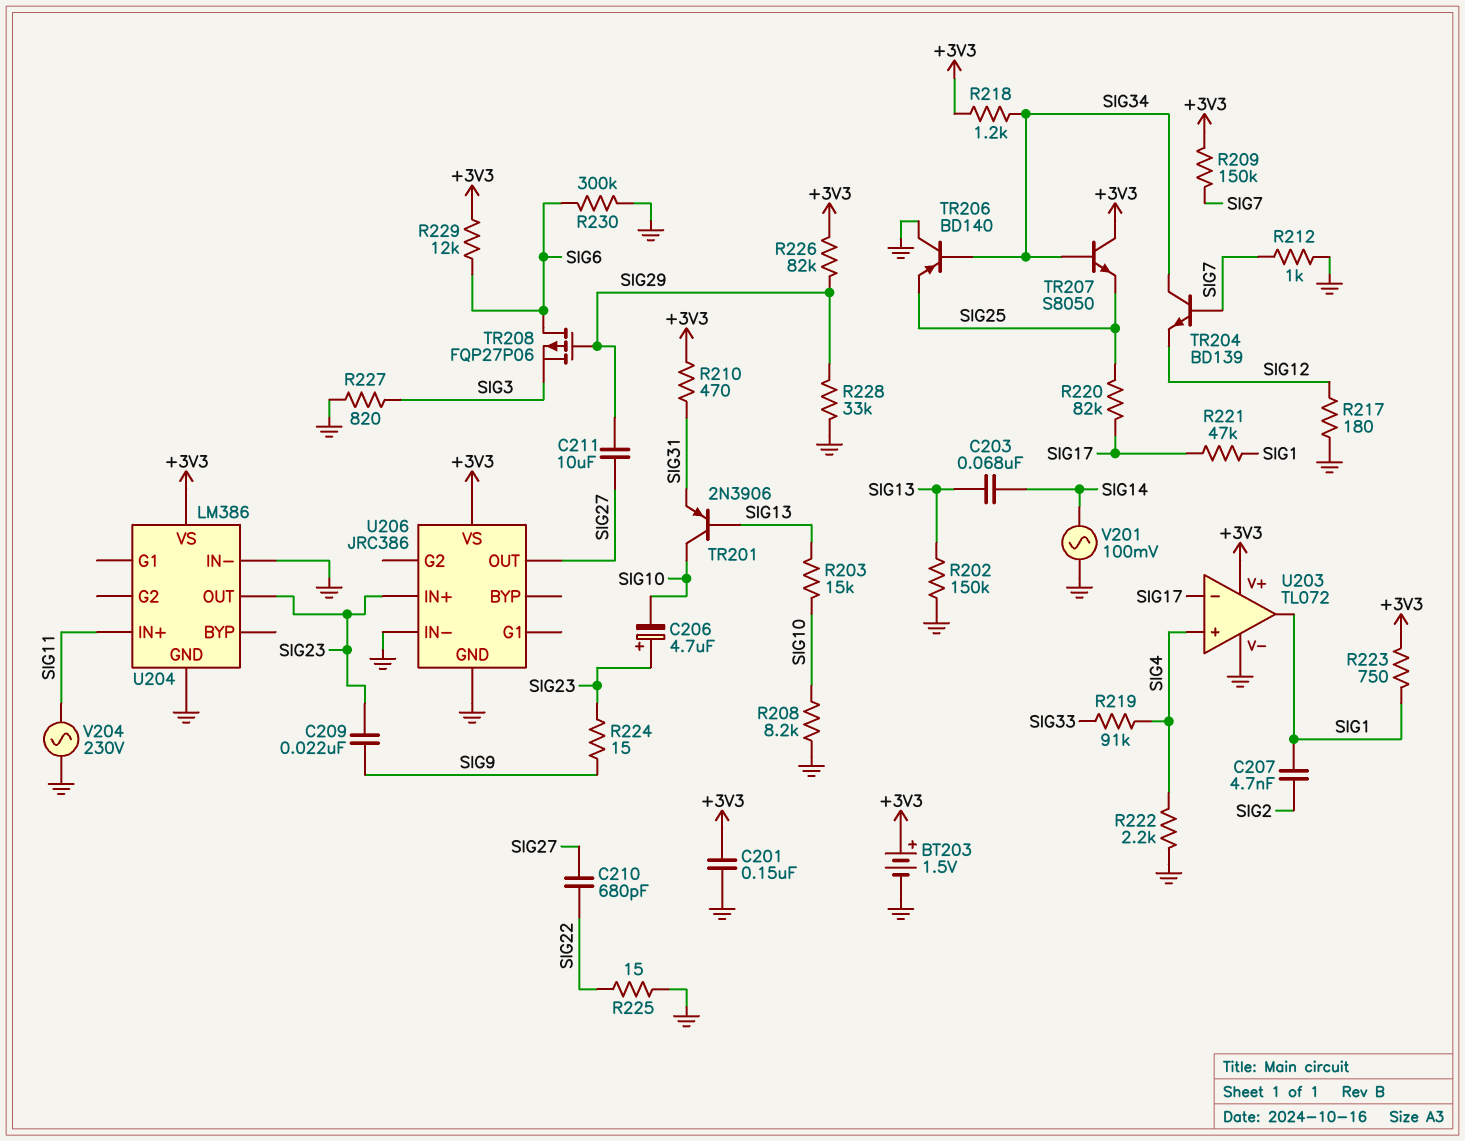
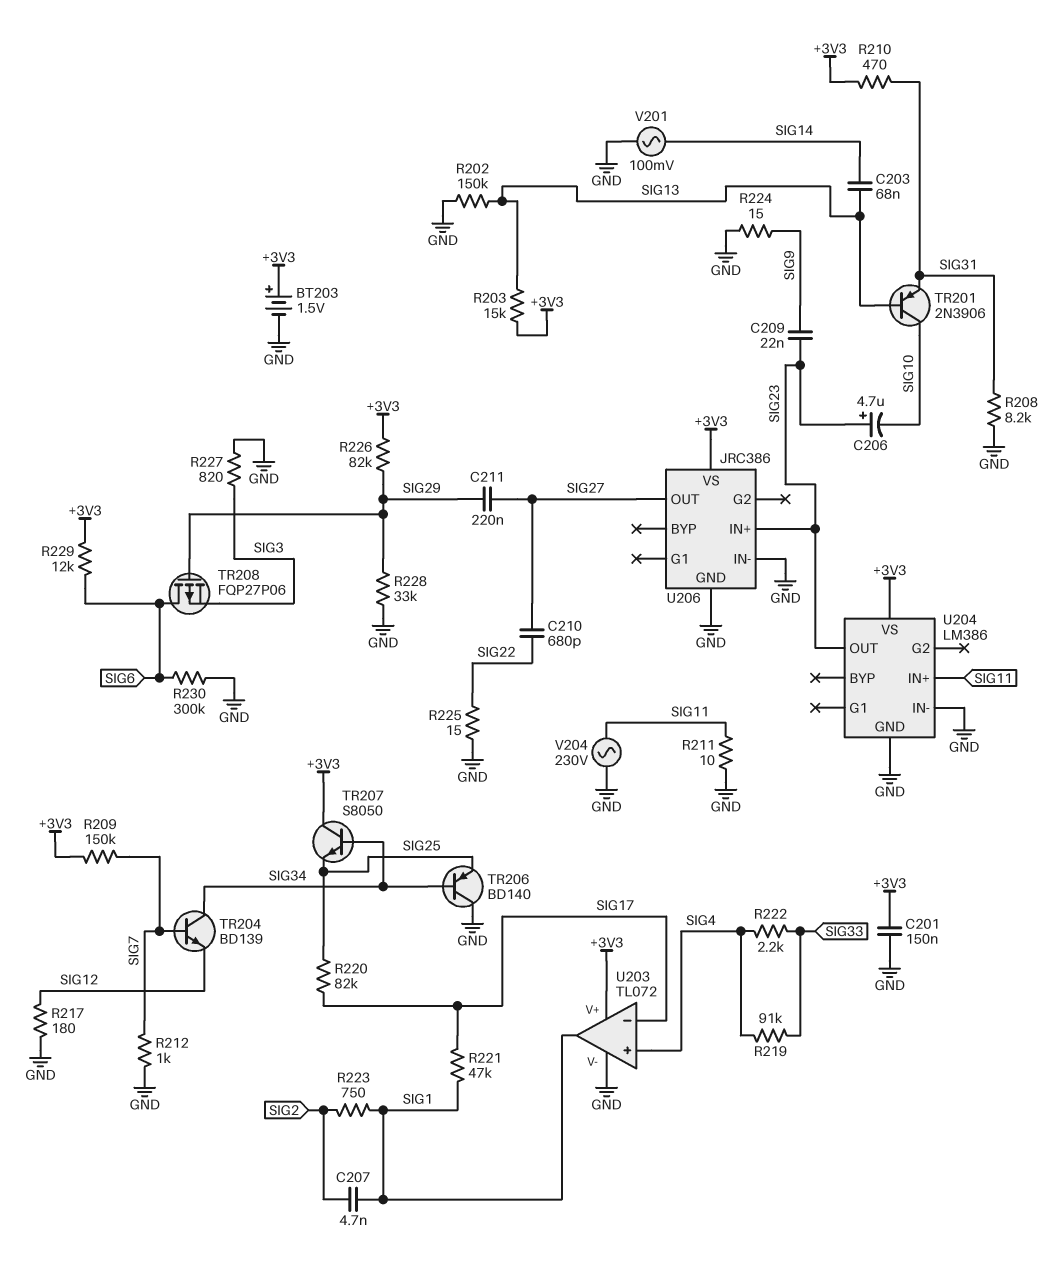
C211: 10uF (SIG27, SIG29) -> 220nF (SIG27, SIG29)
R203: 15k (SIG10, SIG13) -> 15k (+3V3, SIG13)
R208: 8.2k (GND, SIG10) -> 8.2k (GND, SIG31)
R211: none -> 10 (GND, SIG11)
R218: 1.2k (+3V3, SIG34) -> none
R222: 2.2k (GND, SIG4) -> 2.2k (SIG4, SIG33)
R223: 750 (+3V3, SIG1) -> 750 (SIG1, SIG2)
R224: 15 (SIG9, SIG23) -> 15 (GND, SIG9)

